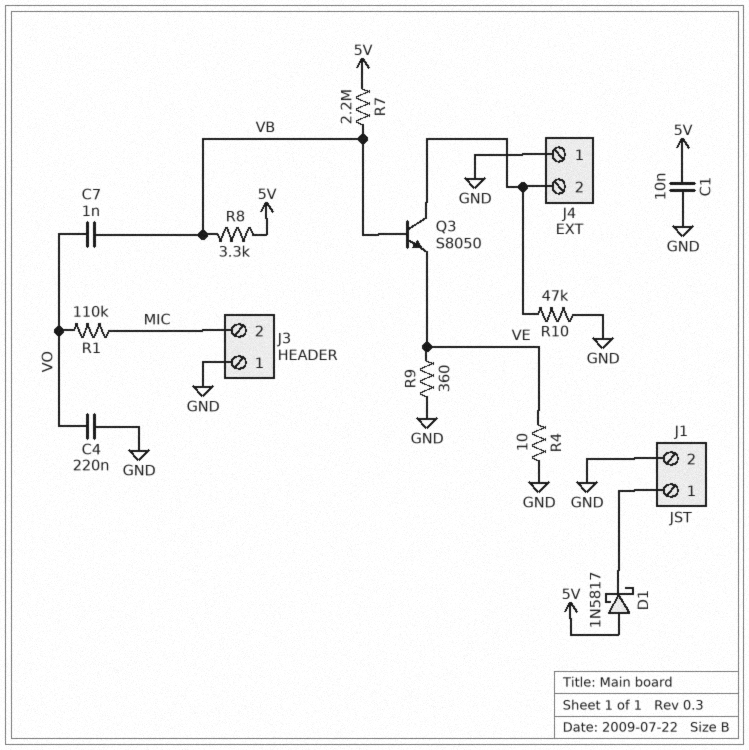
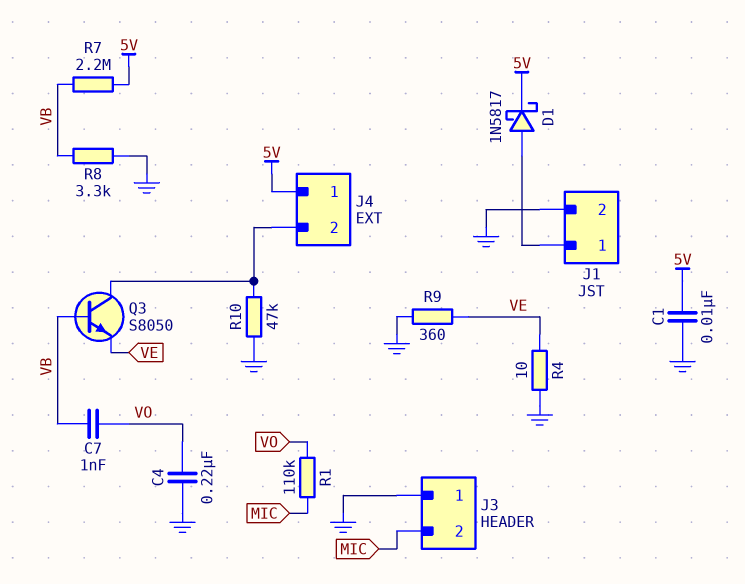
D1: schottky 1N5817 (A 5V, K J1/1) -> schottky 1N5817 (A J1/1, K 5V)
J4 pin 1: GND -> 5V
R8: 3.3k (5V, VB) -> 3.3k (GND, VB)

